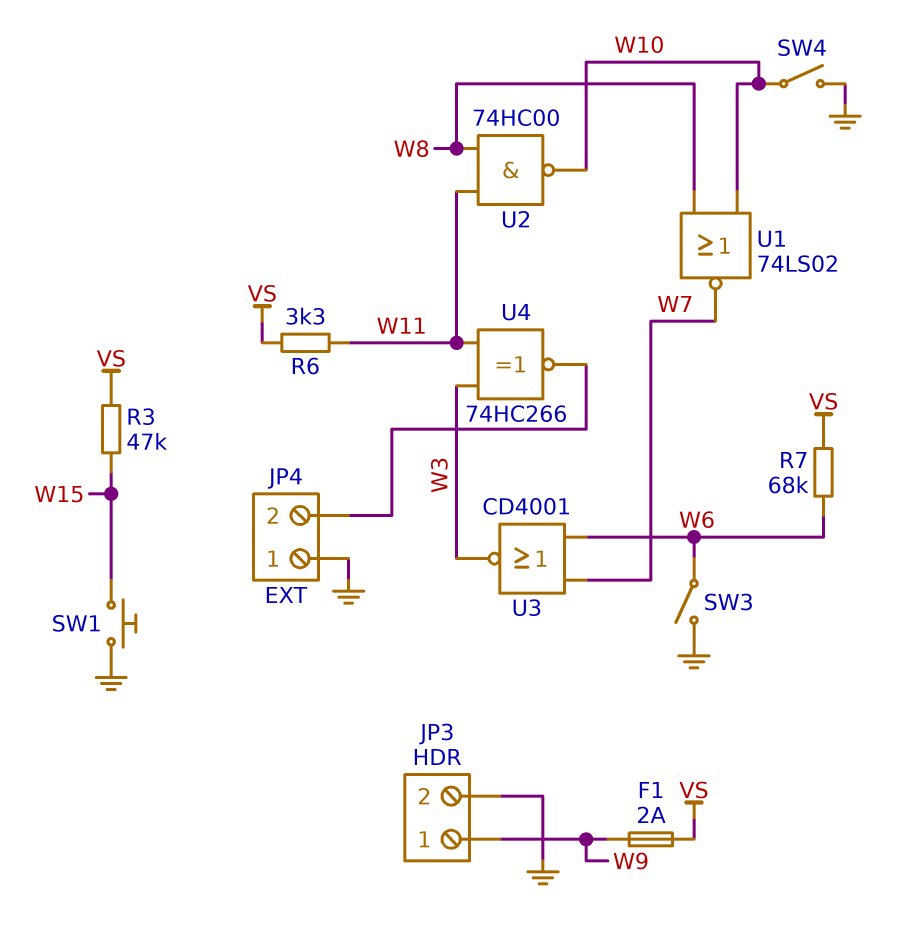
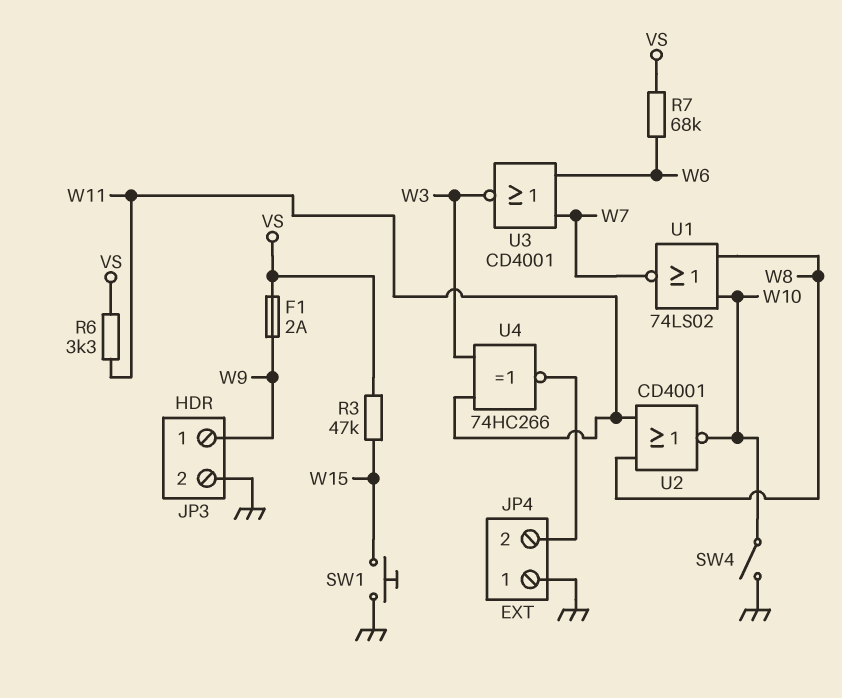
SW3: switch (GND, W6) -> none
U2: NAND 74HC00 (in W8, in W11, out W10) -> NOR CD4001 (in W8, in W11, out W10)

